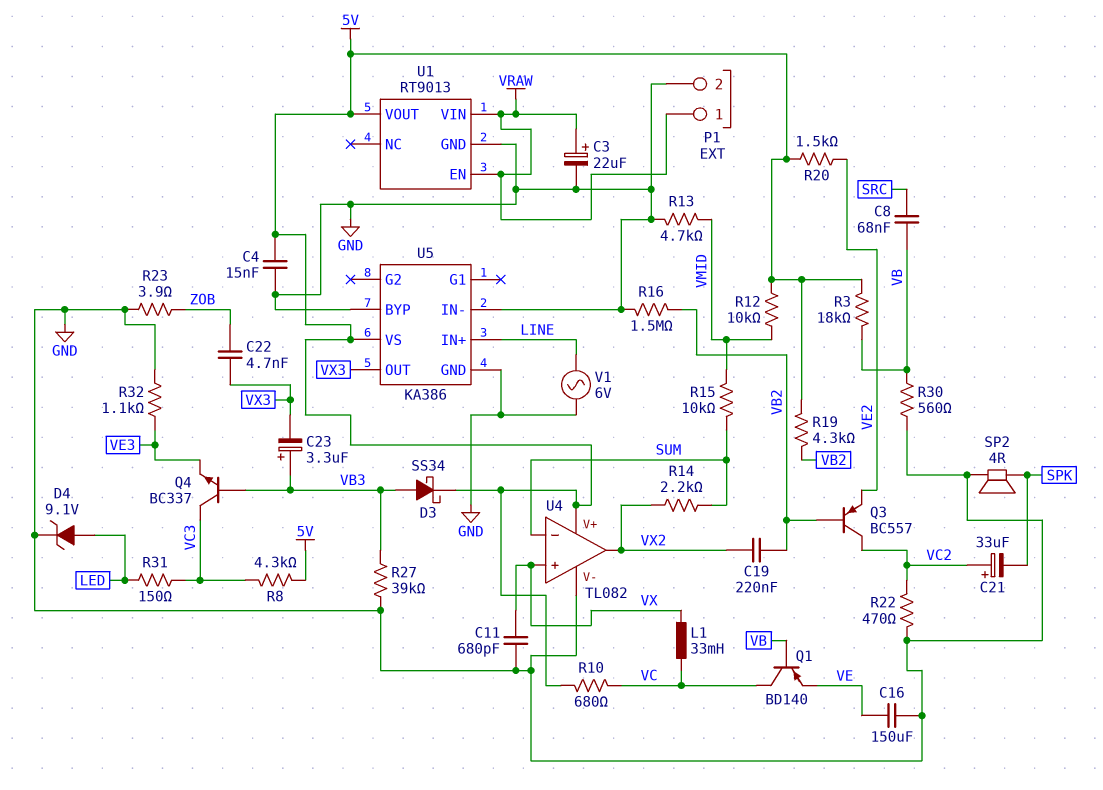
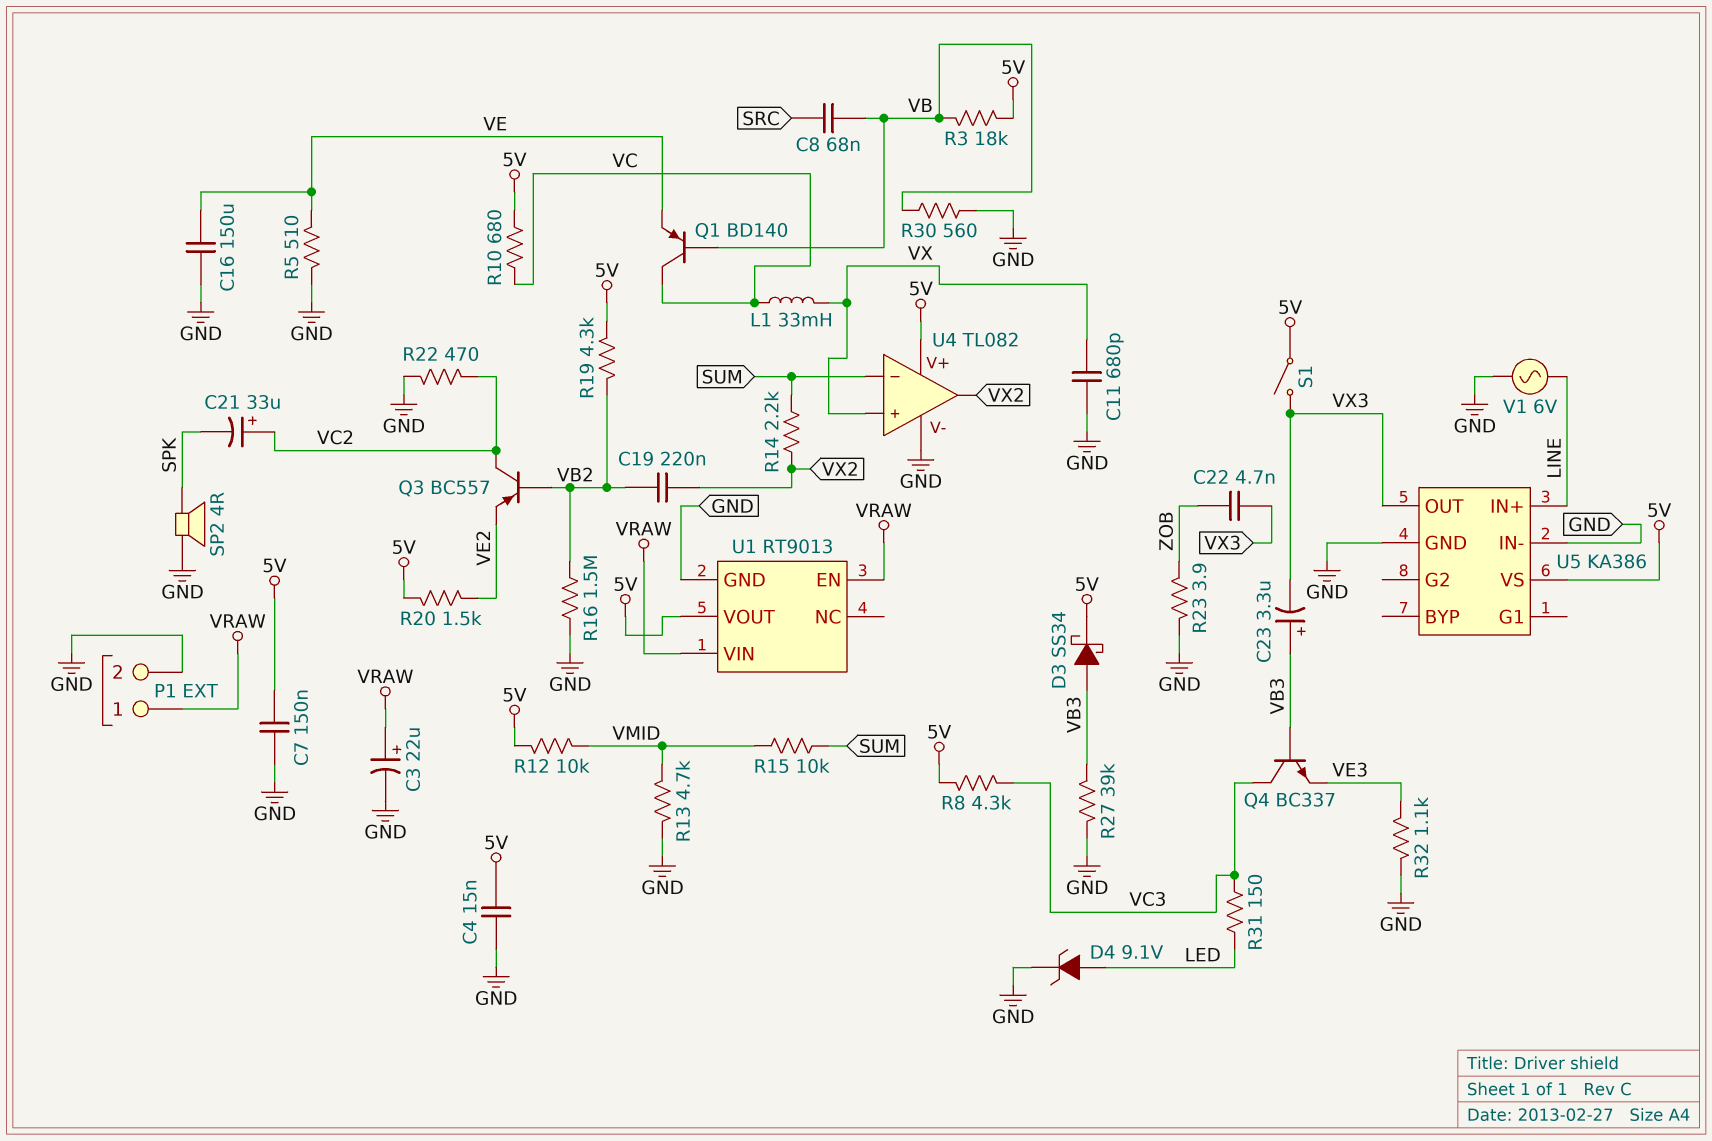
C7: none -> 150nF (5V, GND)
R5: none -> 510 (GND, VE)
S1: none -> switch (5V, VX3)
U5 pin BYP: GND -> none

